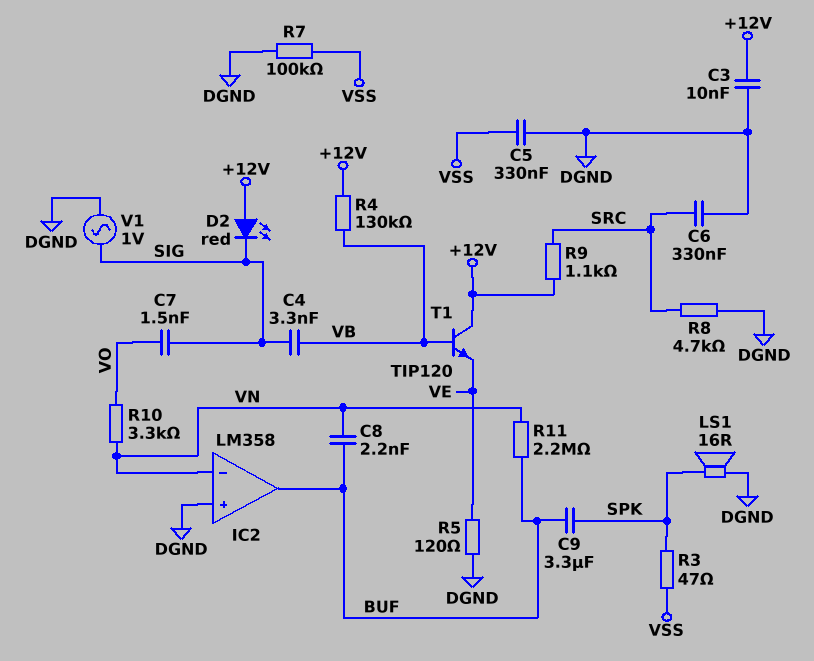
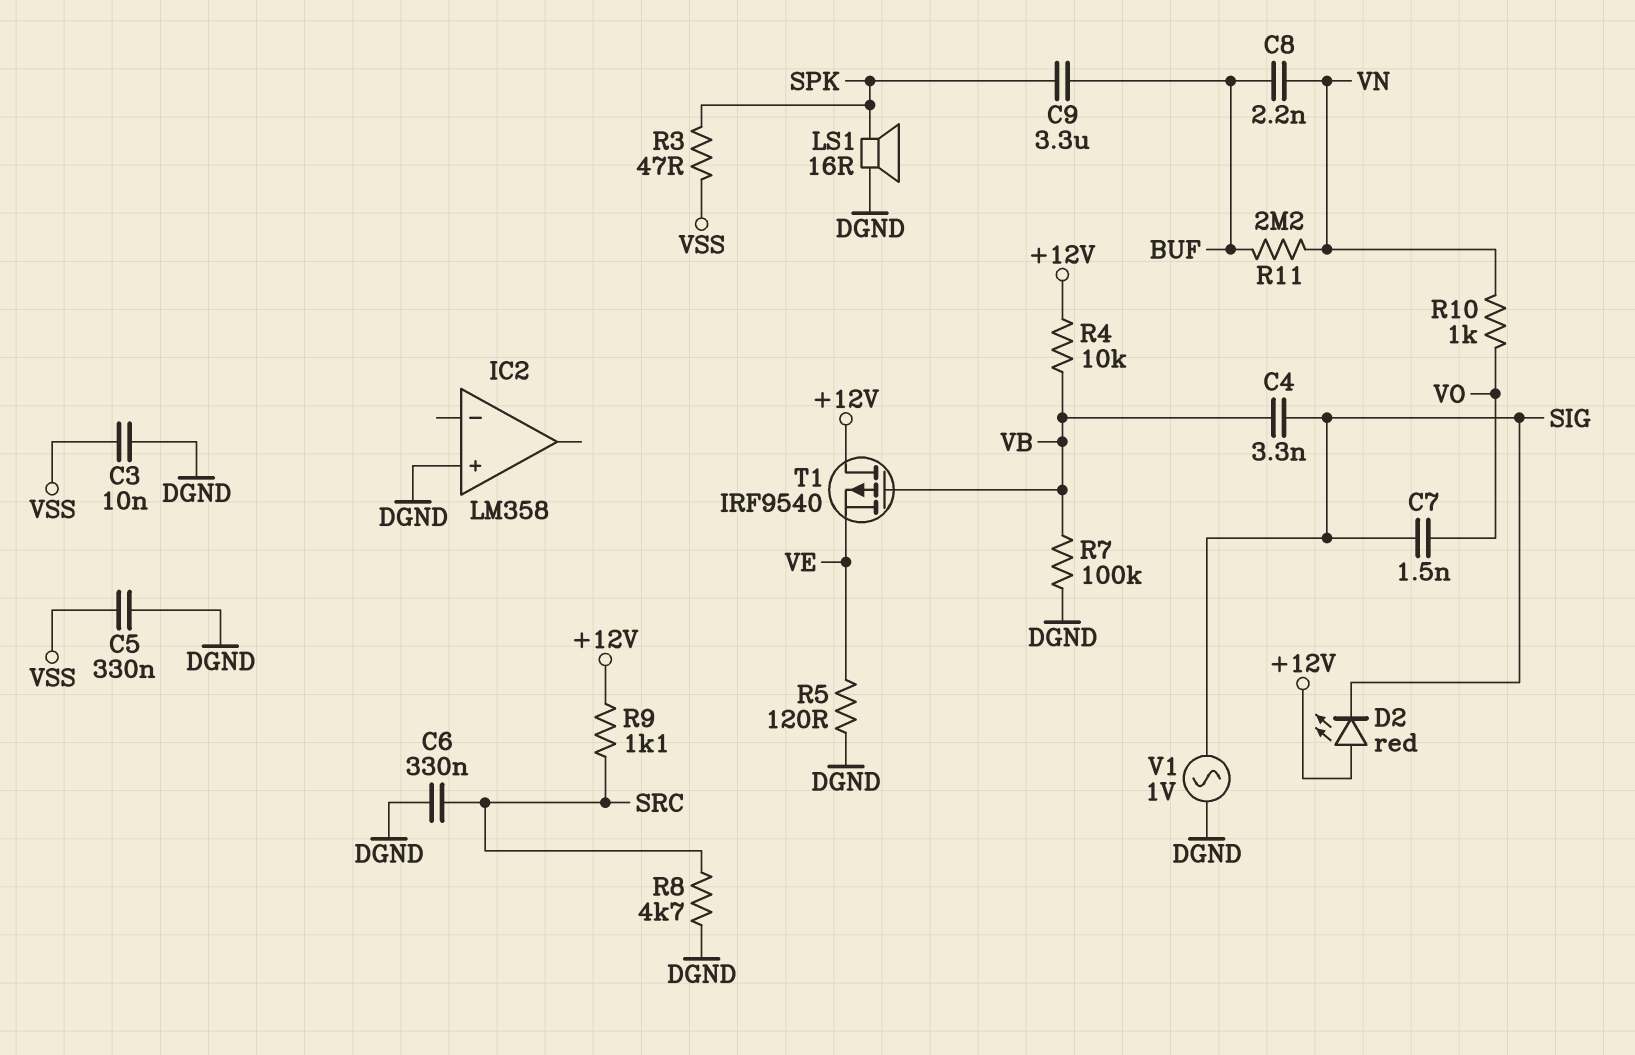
C3: 10nF (+12V, DGND) -> 10nF (DGND, VSS)
IC2 pin in-: VN -> none
IC2 pin out: BUF -> none
R4: 130k (+12V, VB) -> 10k (+12V, VB)
R7: 100k (DGND, VSS) -> 100k (DGND, VB)
R10: 3.3k (VN, VO) -> 1k (VN, VO)
T1: NPN TIP120 (B VB, C +12V, E VE) -> PMOS IRF9540 (G VB, D +12V, S VE)

